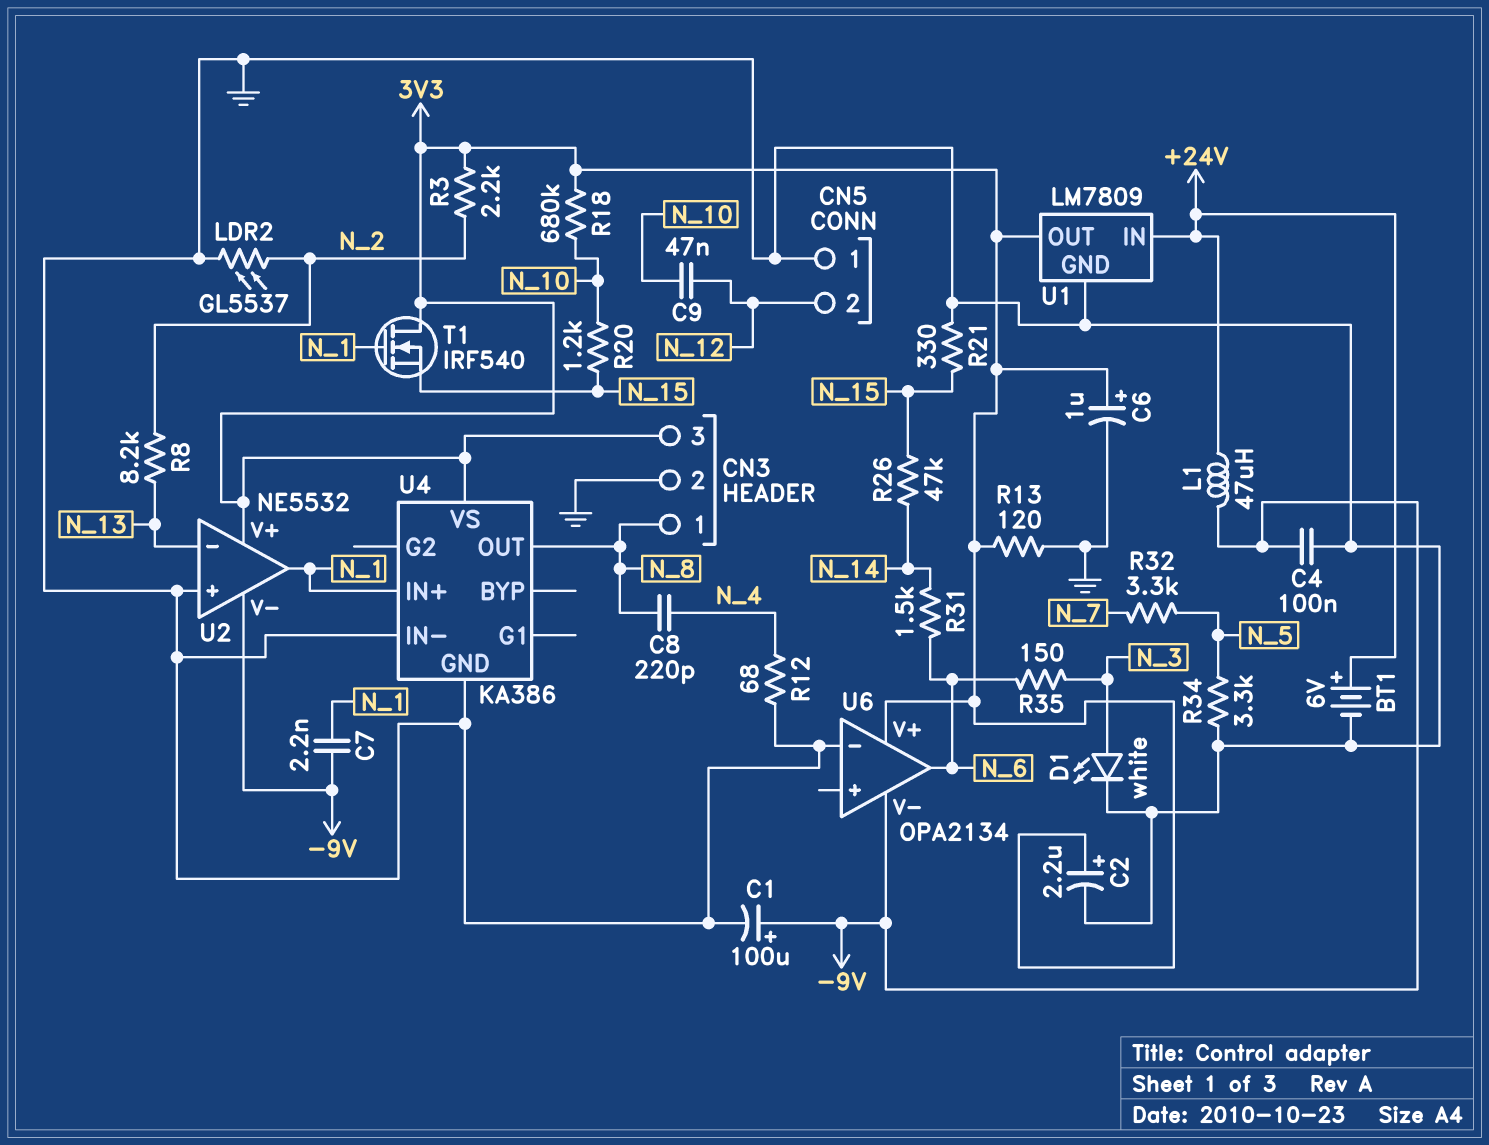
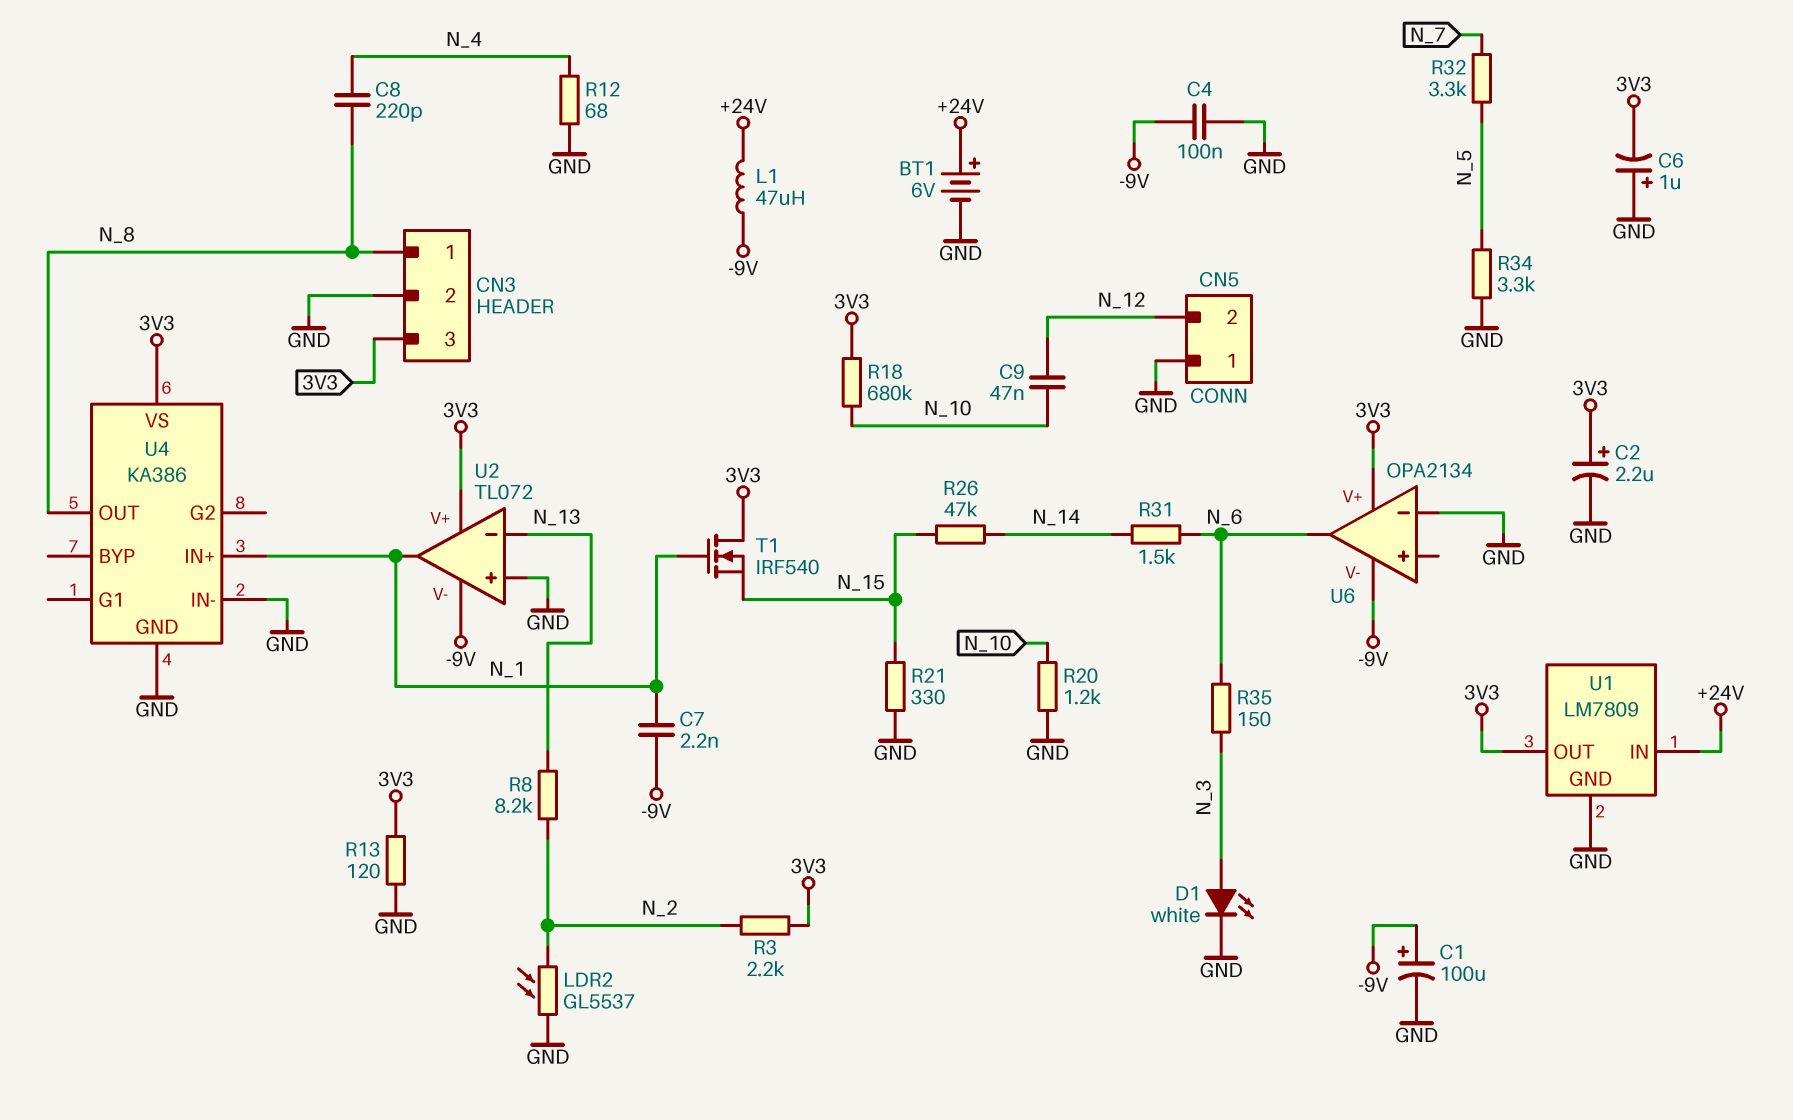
C6: 1uF (plus 3V3, minus GND) -> 1uF (plus GND, minus 3V3)
R20: 1.2k (N_10, N_15) -> 1.2k (GND, N_10)
U2: NE5532 -> TL072

